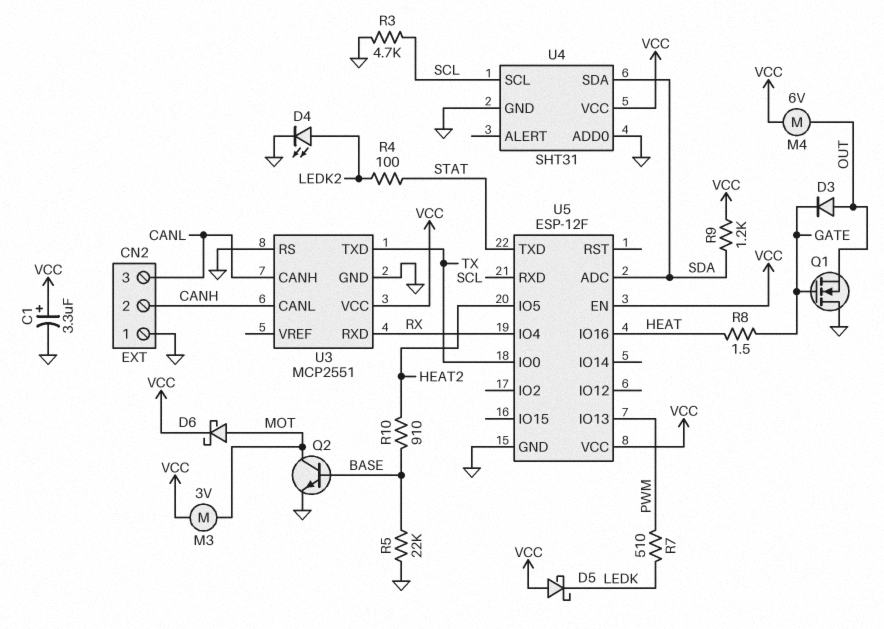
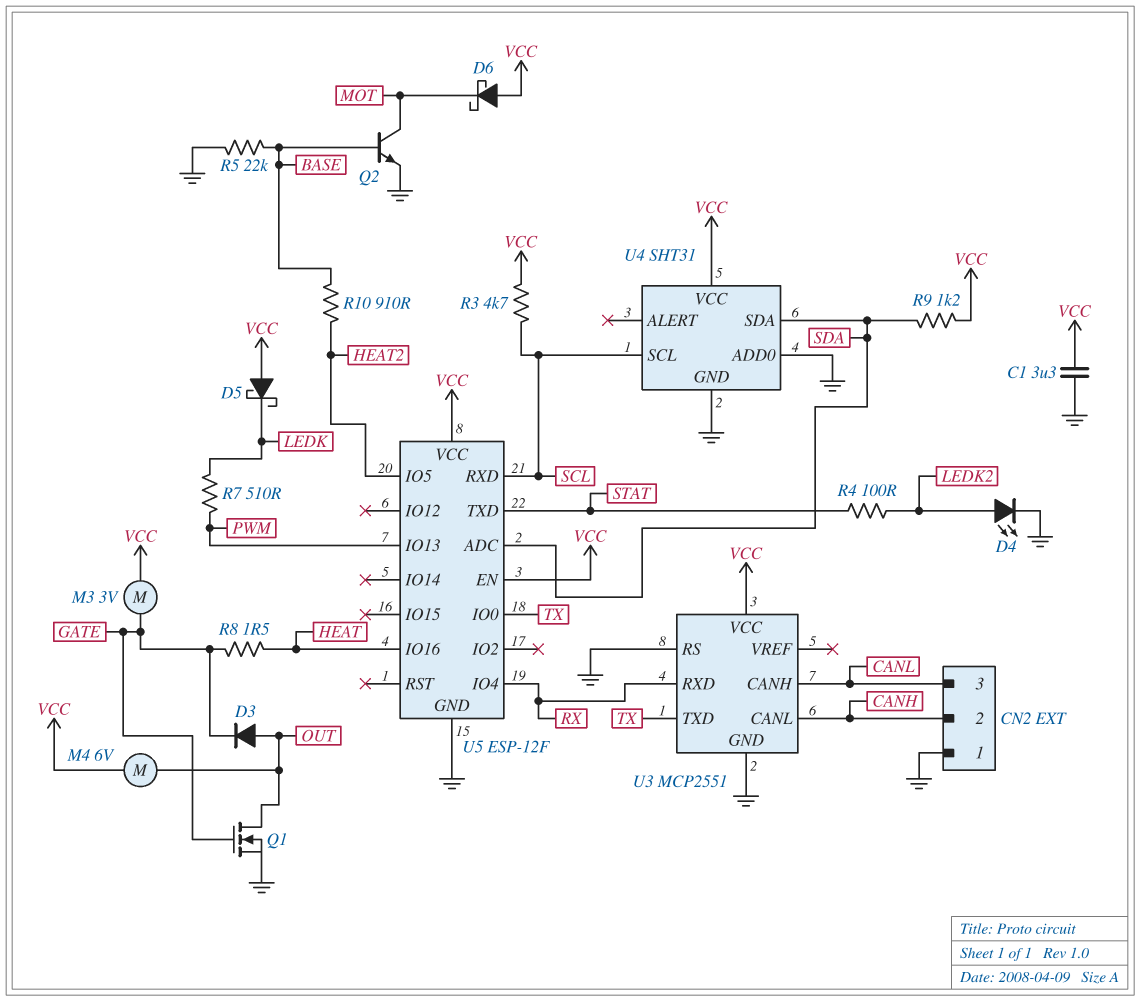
C1: 3.3uF (plus VCC, minus GND) -> 3.3uF (GND, VCC)
D6: schottky (A MOT, K VCC) -> schottky (A VCC, K MOT)
M3: motor 3V (MOT, VCC) -> motor 3V (GATE, VCC)
Q1: NMOS (G GATE, D GND, S OUT) -> NMOS (G GATE, D OUT, S GND)
R3: 4.7k (GND, SCL) -> 4.7k (SCL, VCC)

